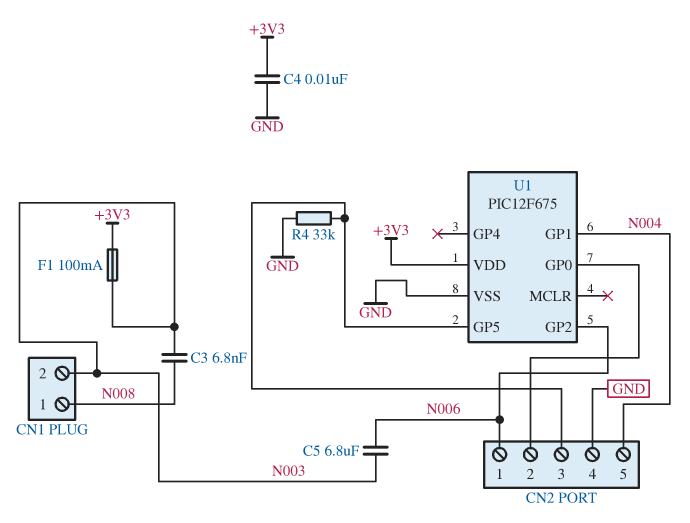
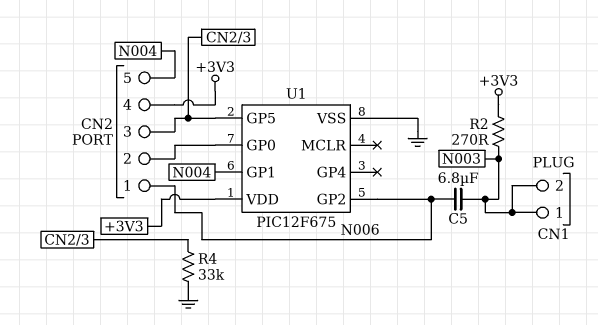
C3: 6.8nF (N003, N008) -> none
C4: 10nF (+3V3, GND) -> none
CN1 pin 1: N008 -> N003
CN2 pin 4: GND -> +3V3
F1: 100mA (+3V3, N003) -> none
R2: none -> 270 (+3V3, N003)

